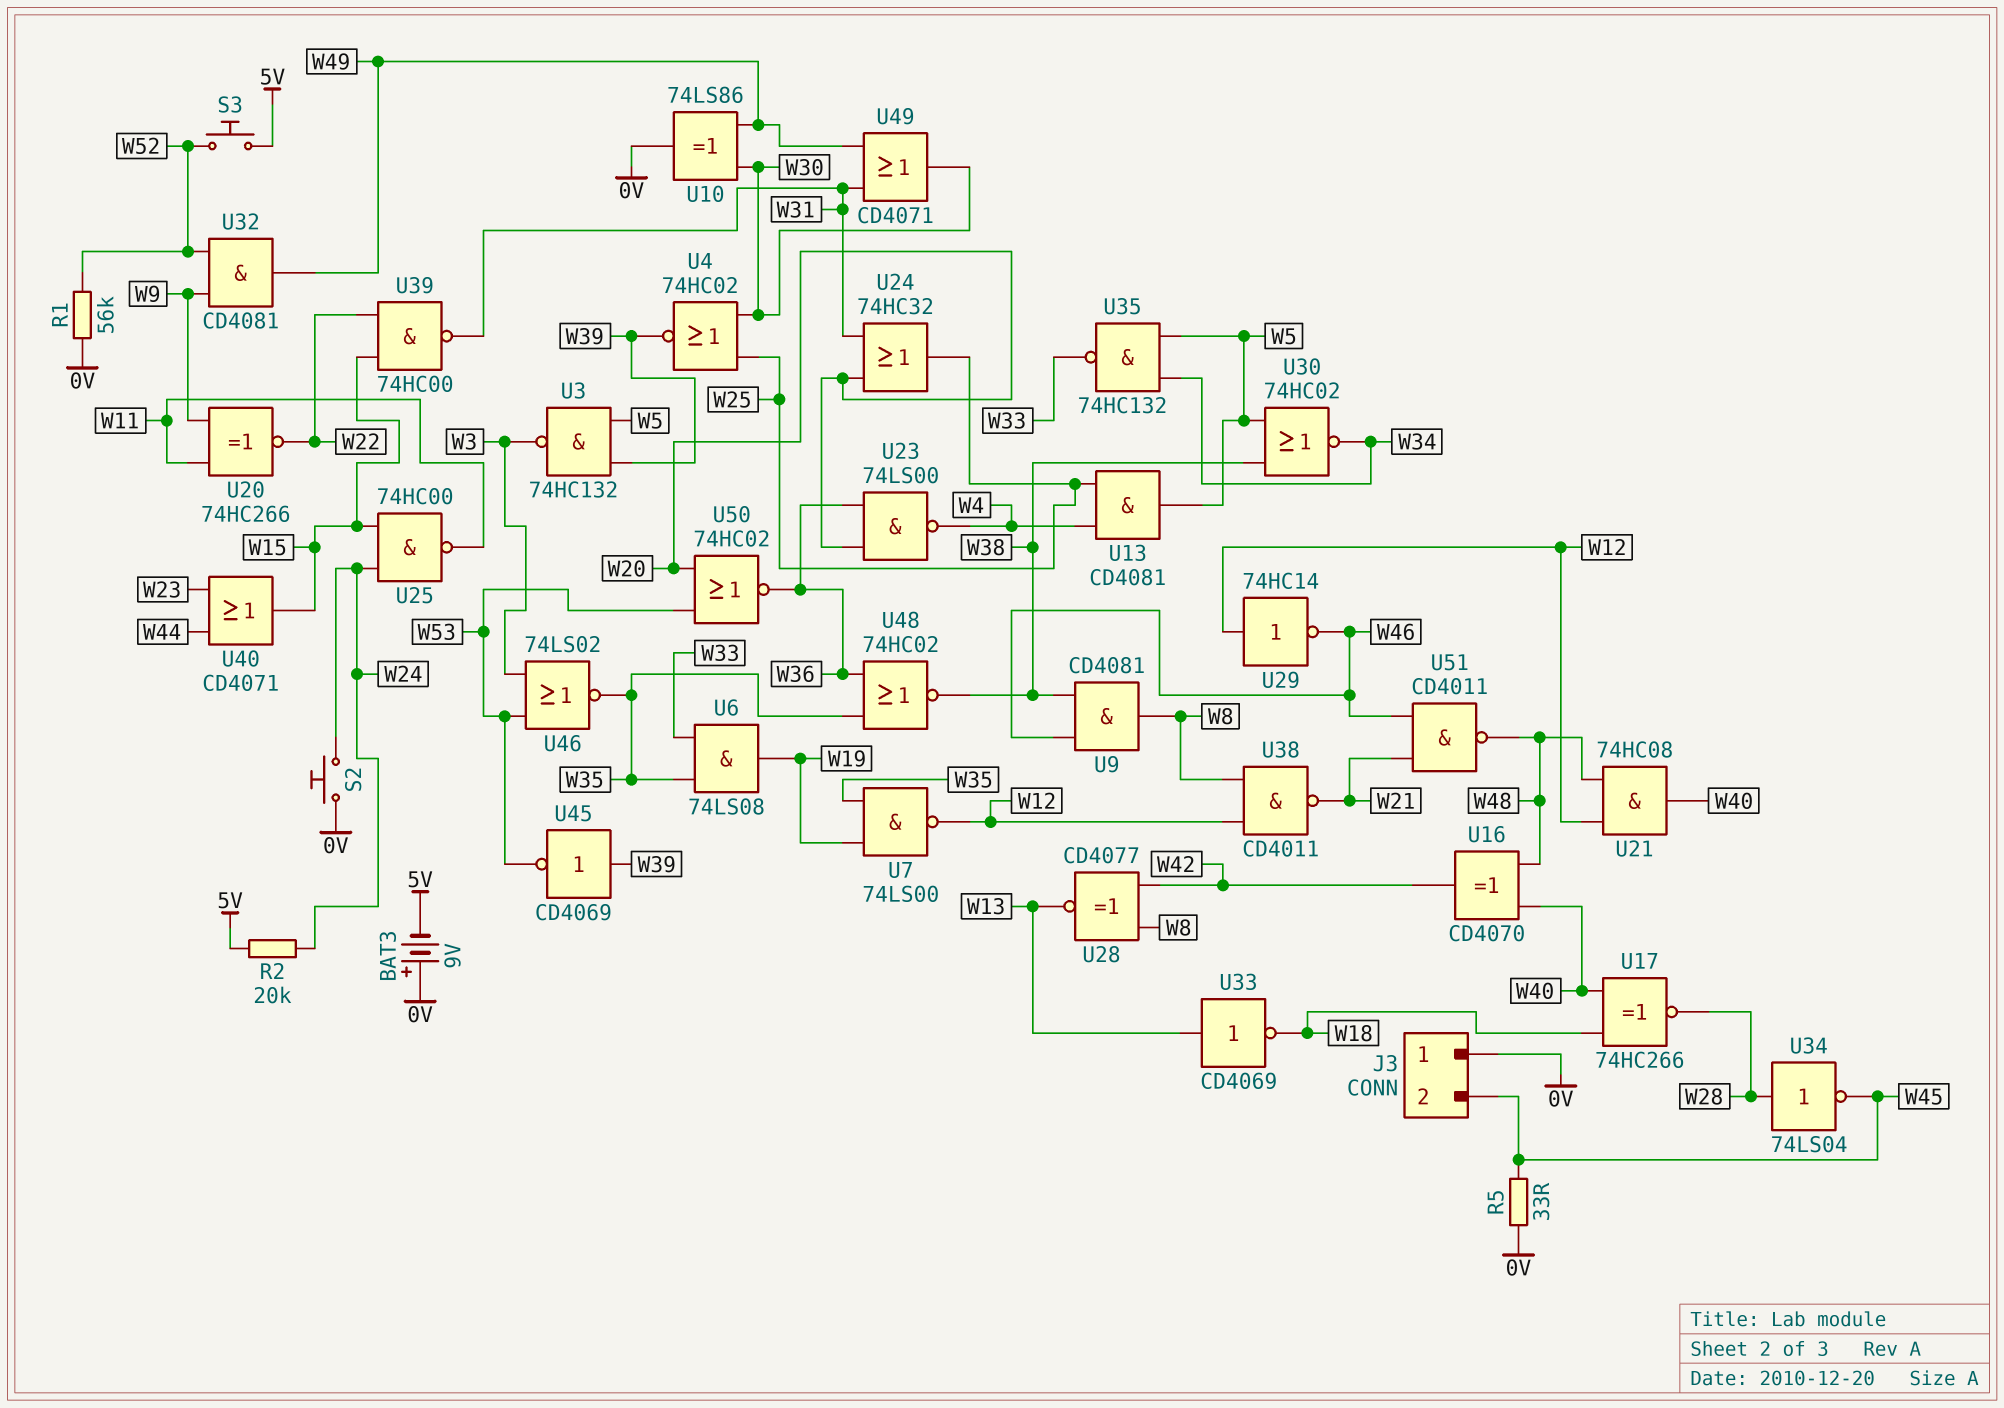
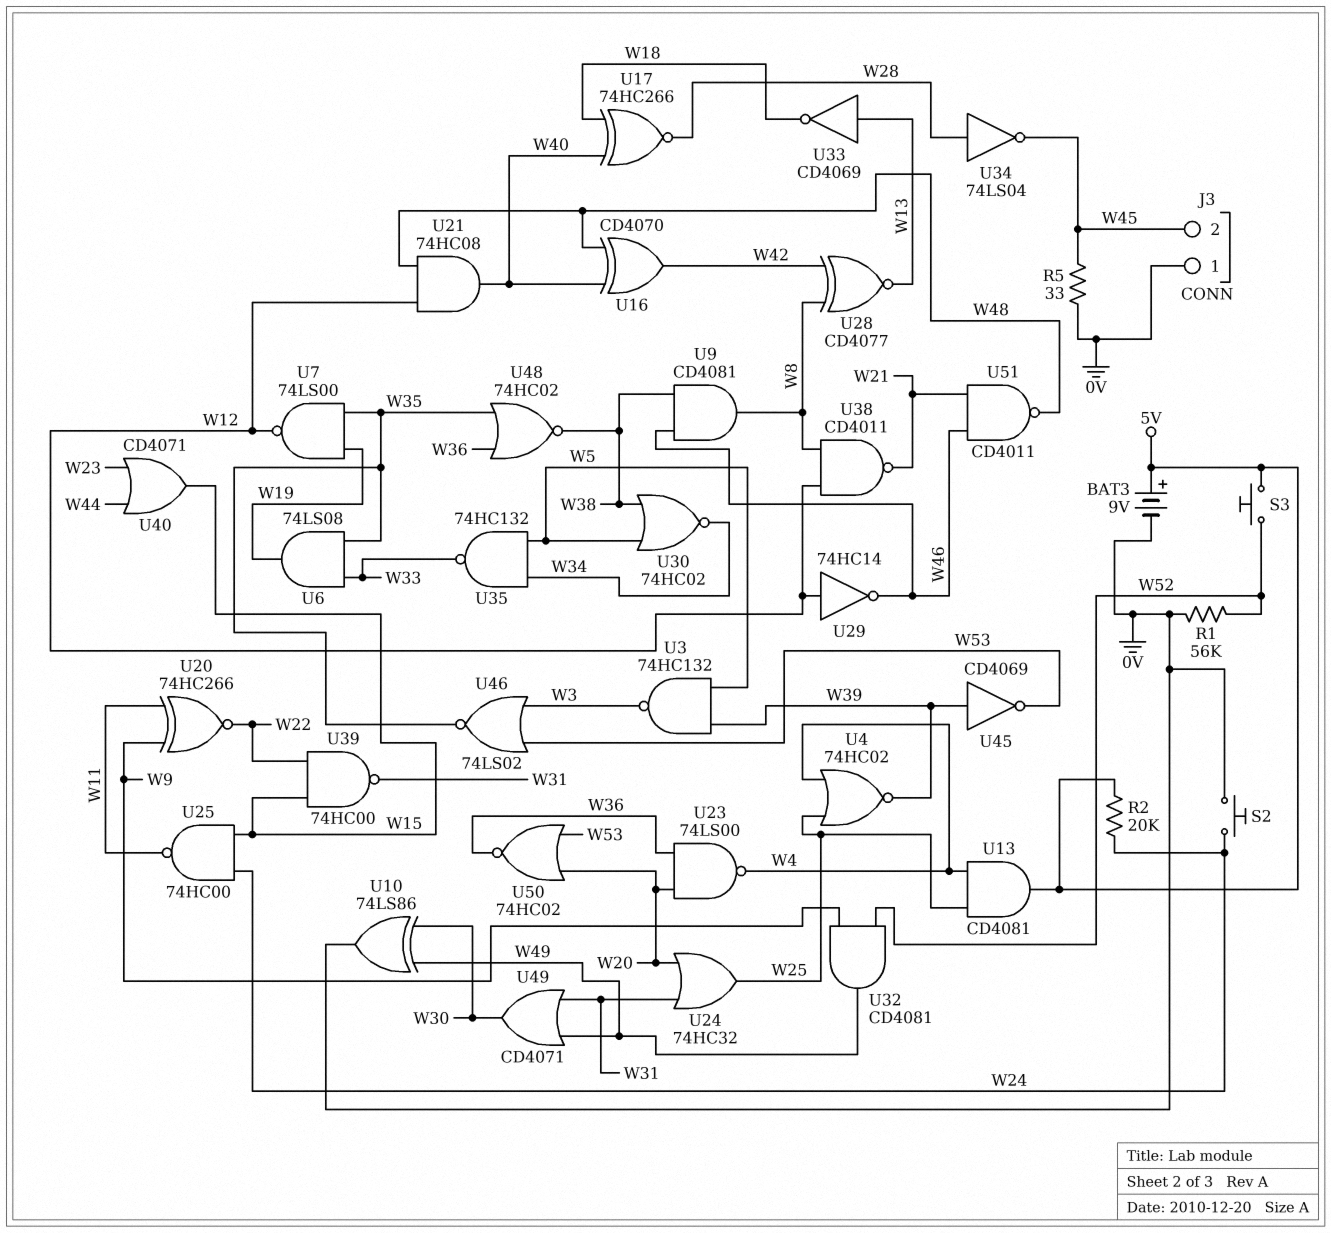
BAT3: 9V (plus 0V, minus 5V) -> 9V (plus 5V, minus 0V)
U4: NOR 74HC02 (in W25, in W30, out W39) -> NOR 74HC02 (in W4, in W25, out W39)
U13: AND CD4081 (in W4, in W25, out W5) -> AND CD4081 (in W4, in W25, out 5V)

